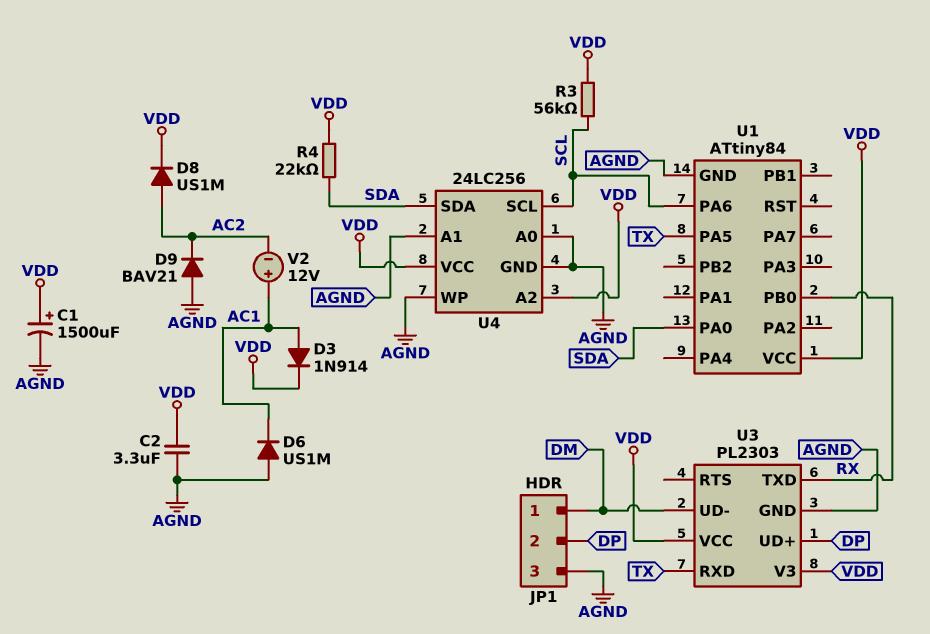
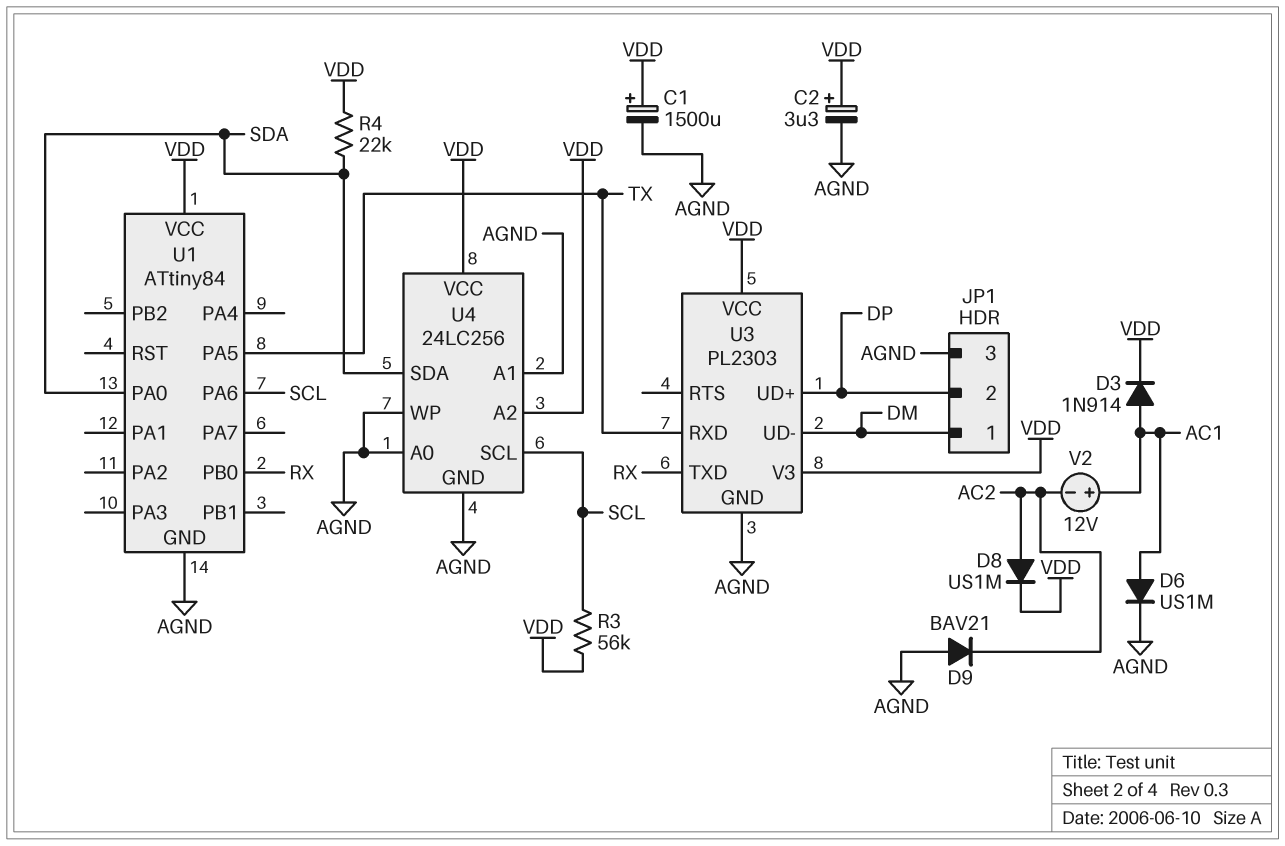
C2: 3.3uF (AGND, VDD) -> 3.3uF (plus VDD, minus AGND)
D6: diode US1M (A AGND, K AC1) -> diode US1M (A AC1, K AGND)

